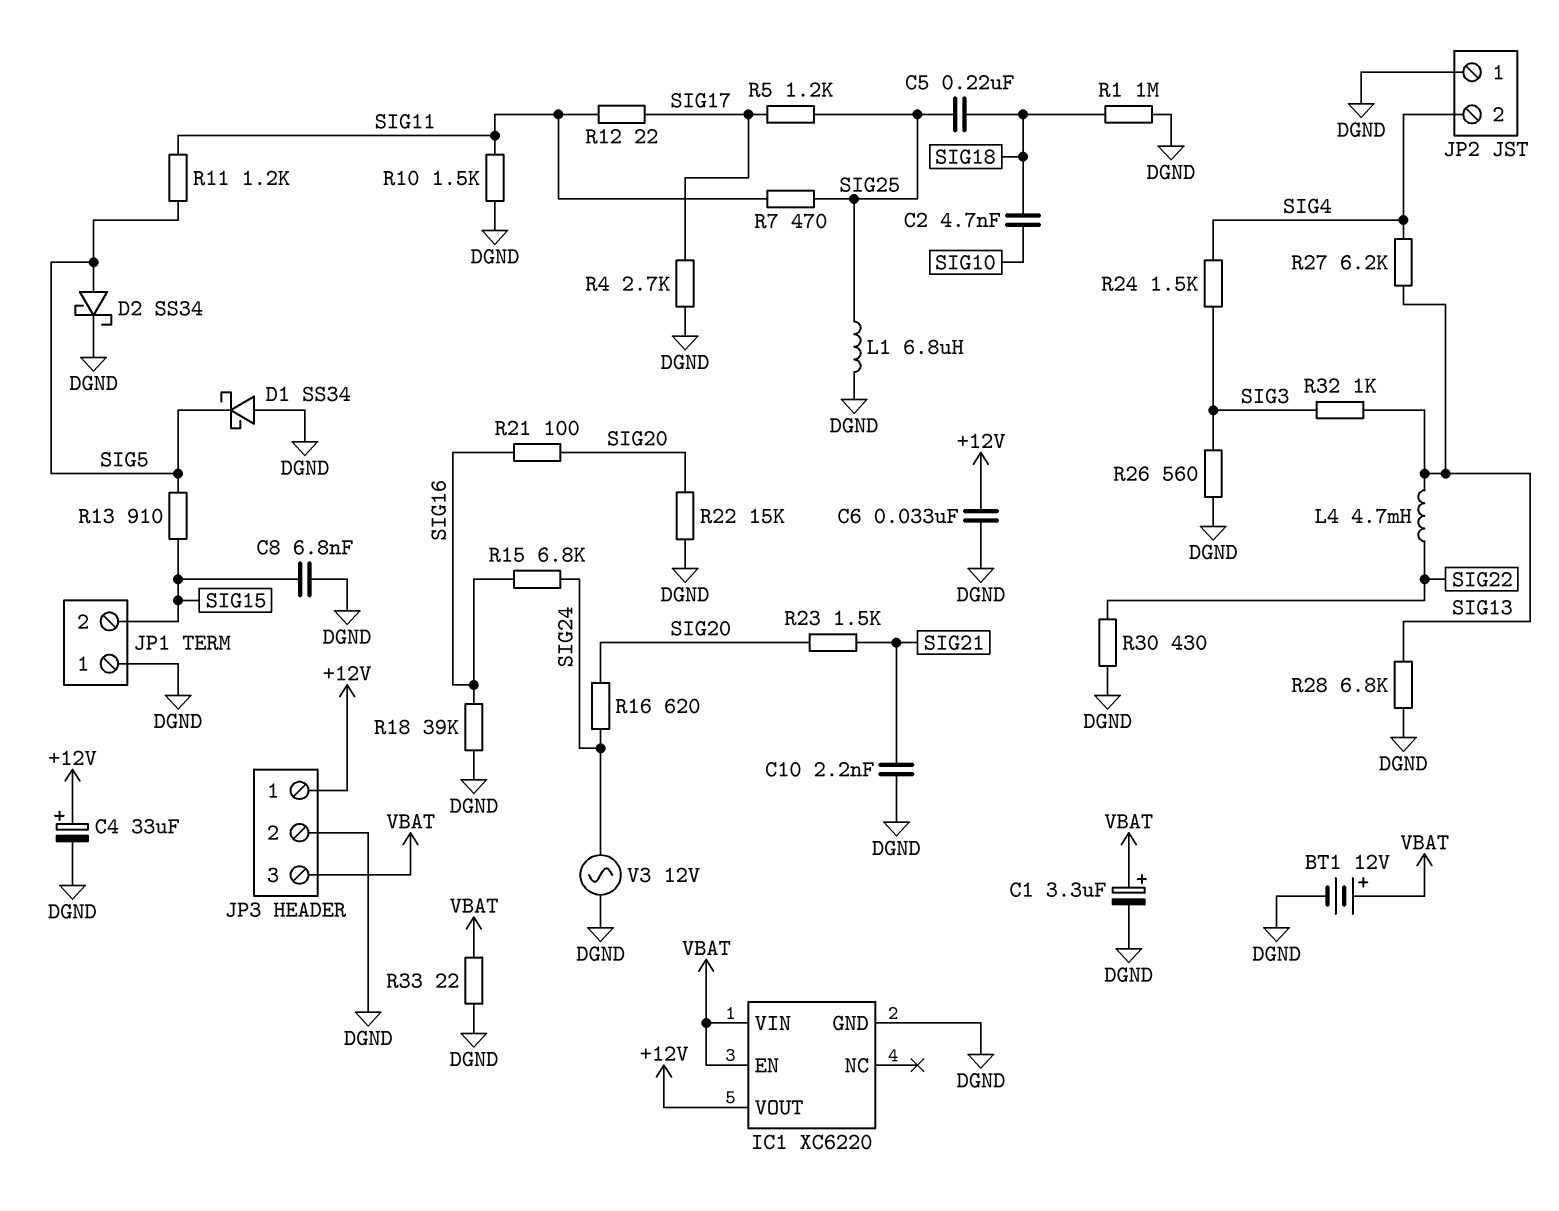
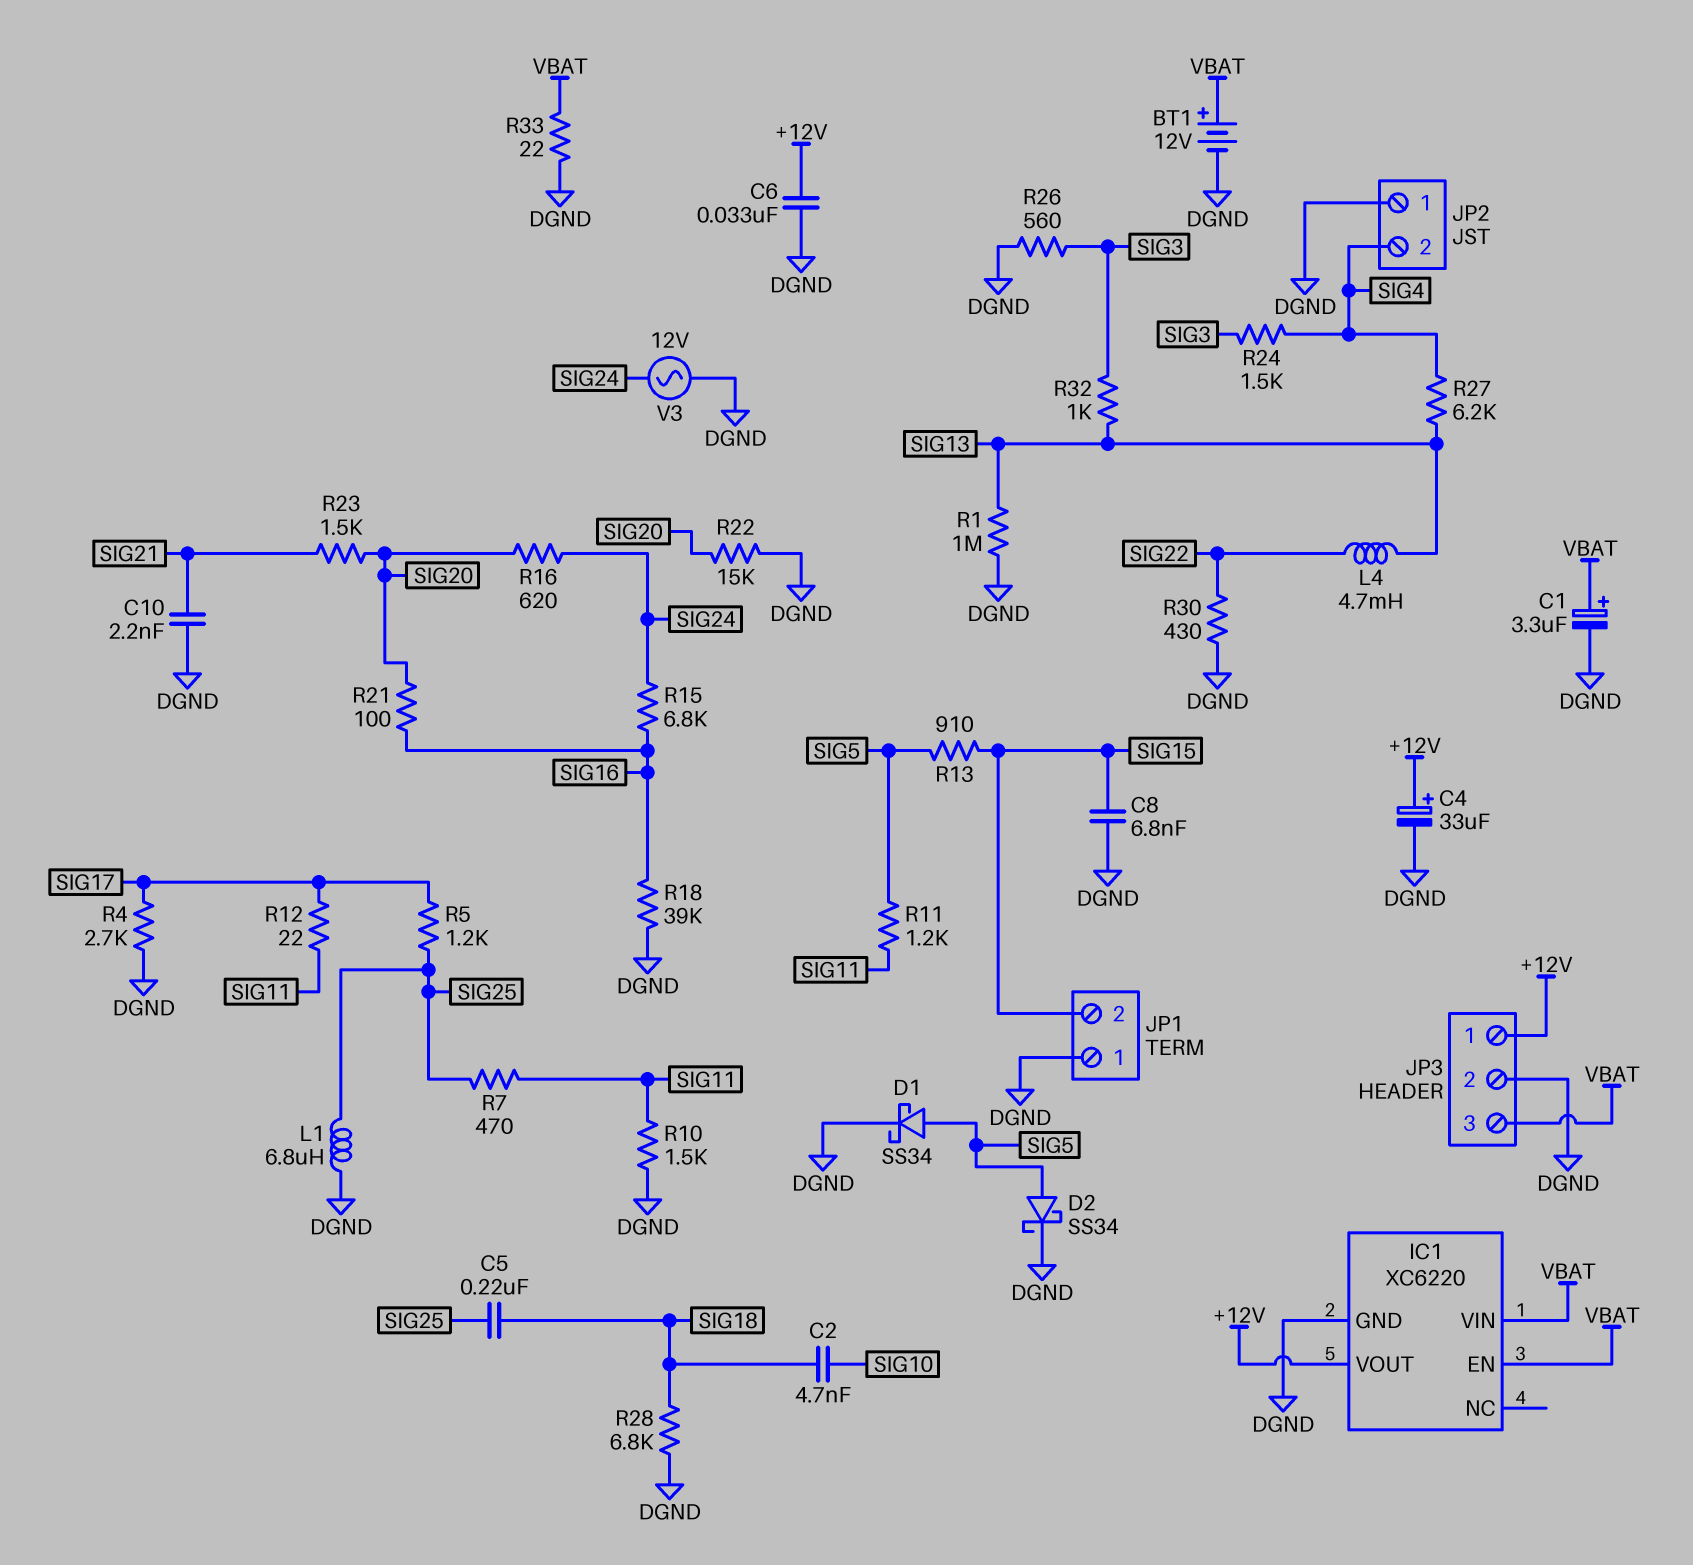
D1: schottky SS34 (A DGND, K SIG5) -> schottky SS34 (A SIG5, K DGND)
R1: 1M (DGND, SIG18) -> 1M (DGND, SIG13)
R28: 6.8k (DGND, SIG13) -> 6.8k (DGND, SIG18)

